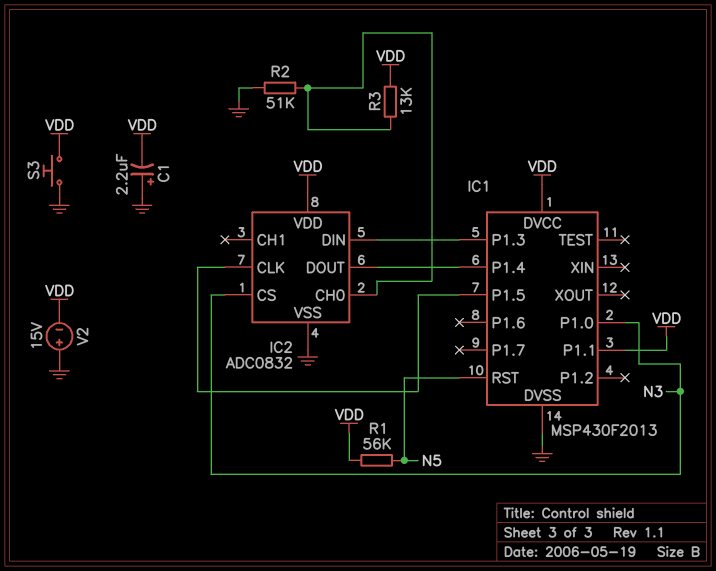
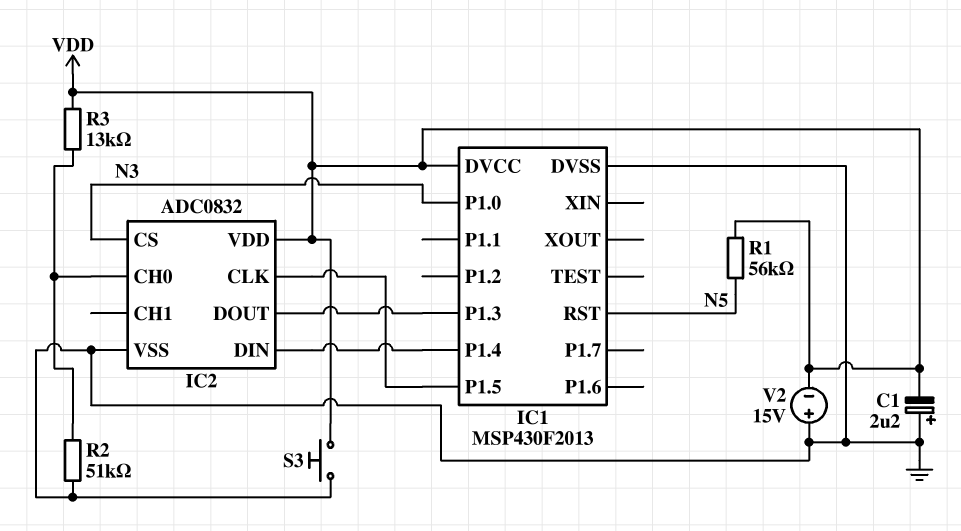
IC1 pin P1.1: VDD -> none
IC2 pin DIN: IC1/P1.3 -> IC1/P1.4
IC2 pin DOUT: IC1/P1.4 -> IC1/P1.3

